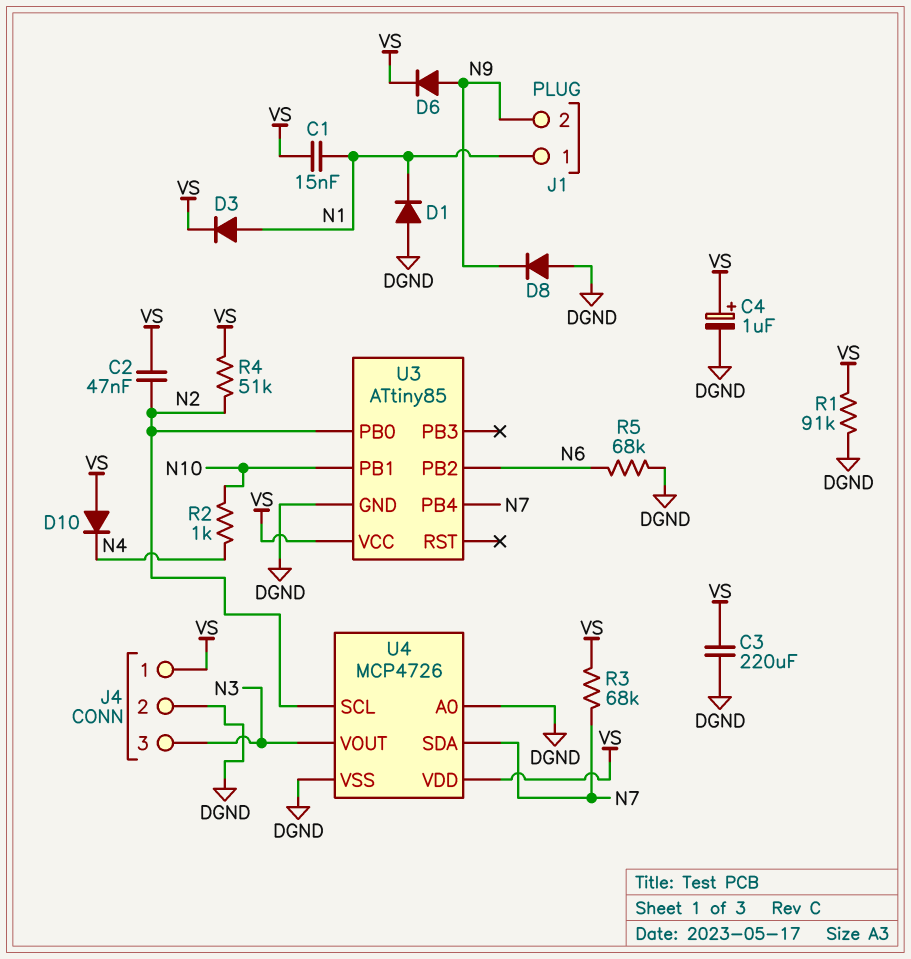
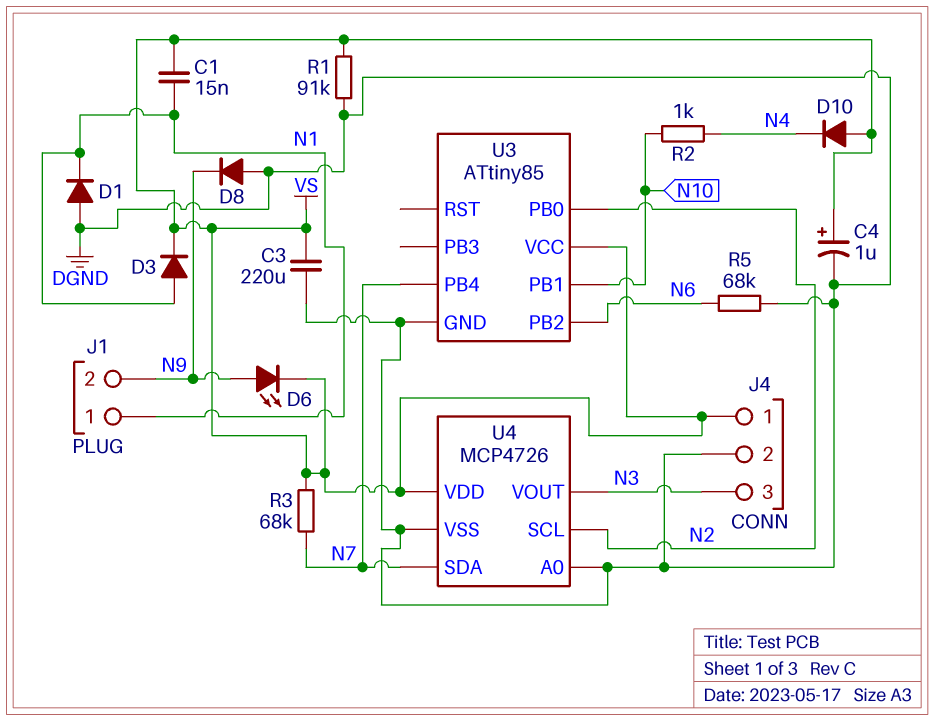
C2: 47nF (N2, VS) -> none
D6: diode (A N9, K VS) -> LED (A N9, K VS)
R4: 51k (N2, VS) -> none

